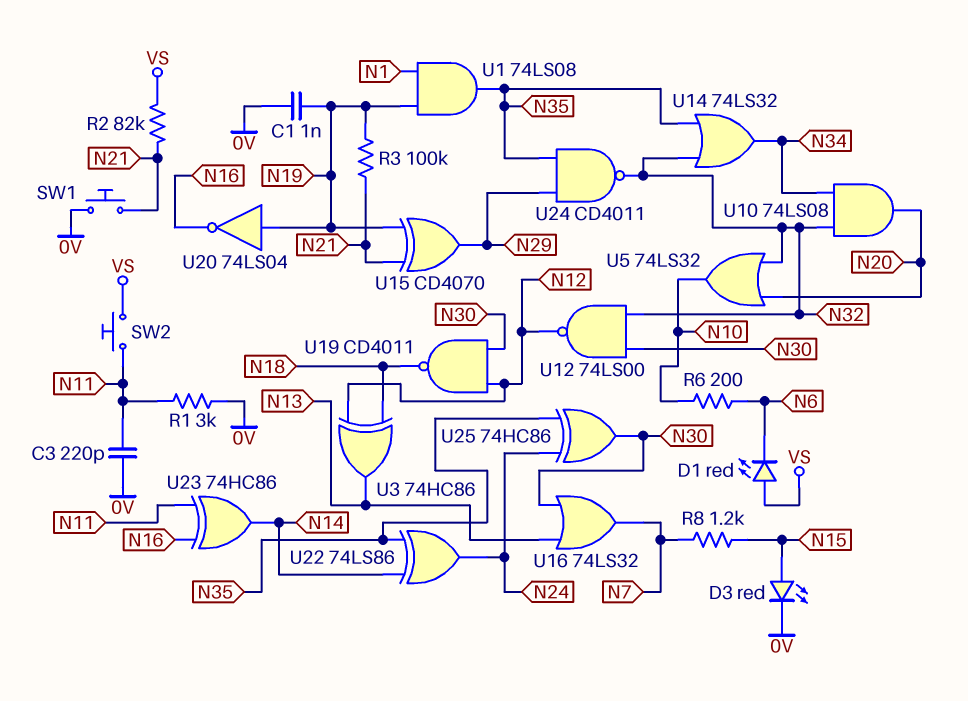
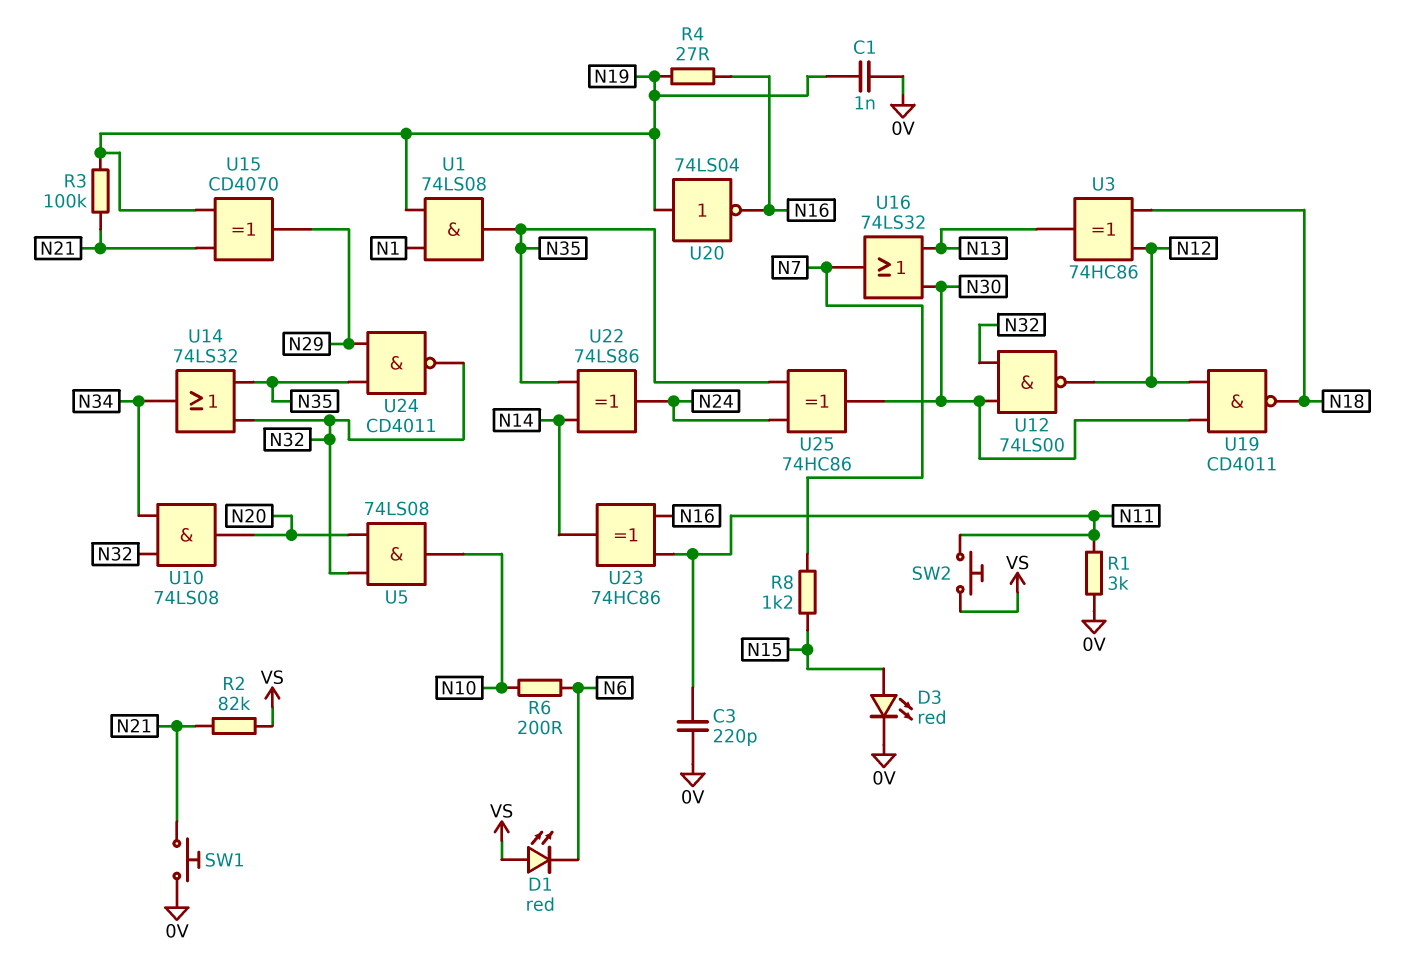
R4: none -> 27 (N16, N19)
U5: OR 74LS32 (in N20, in N32, out N10) -> AND 74LS08 (in N20, in N32, out N10)

